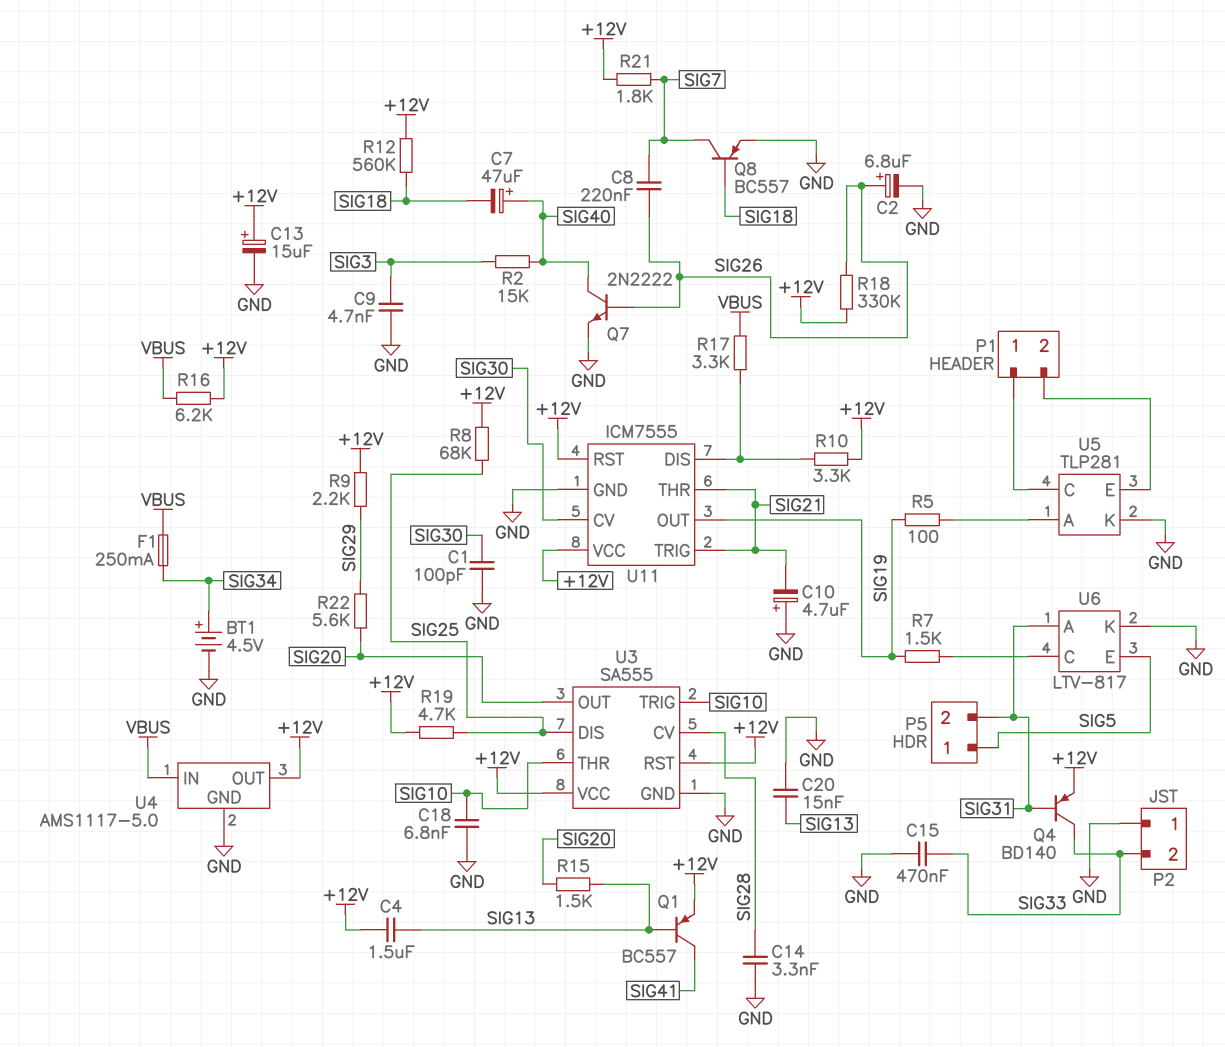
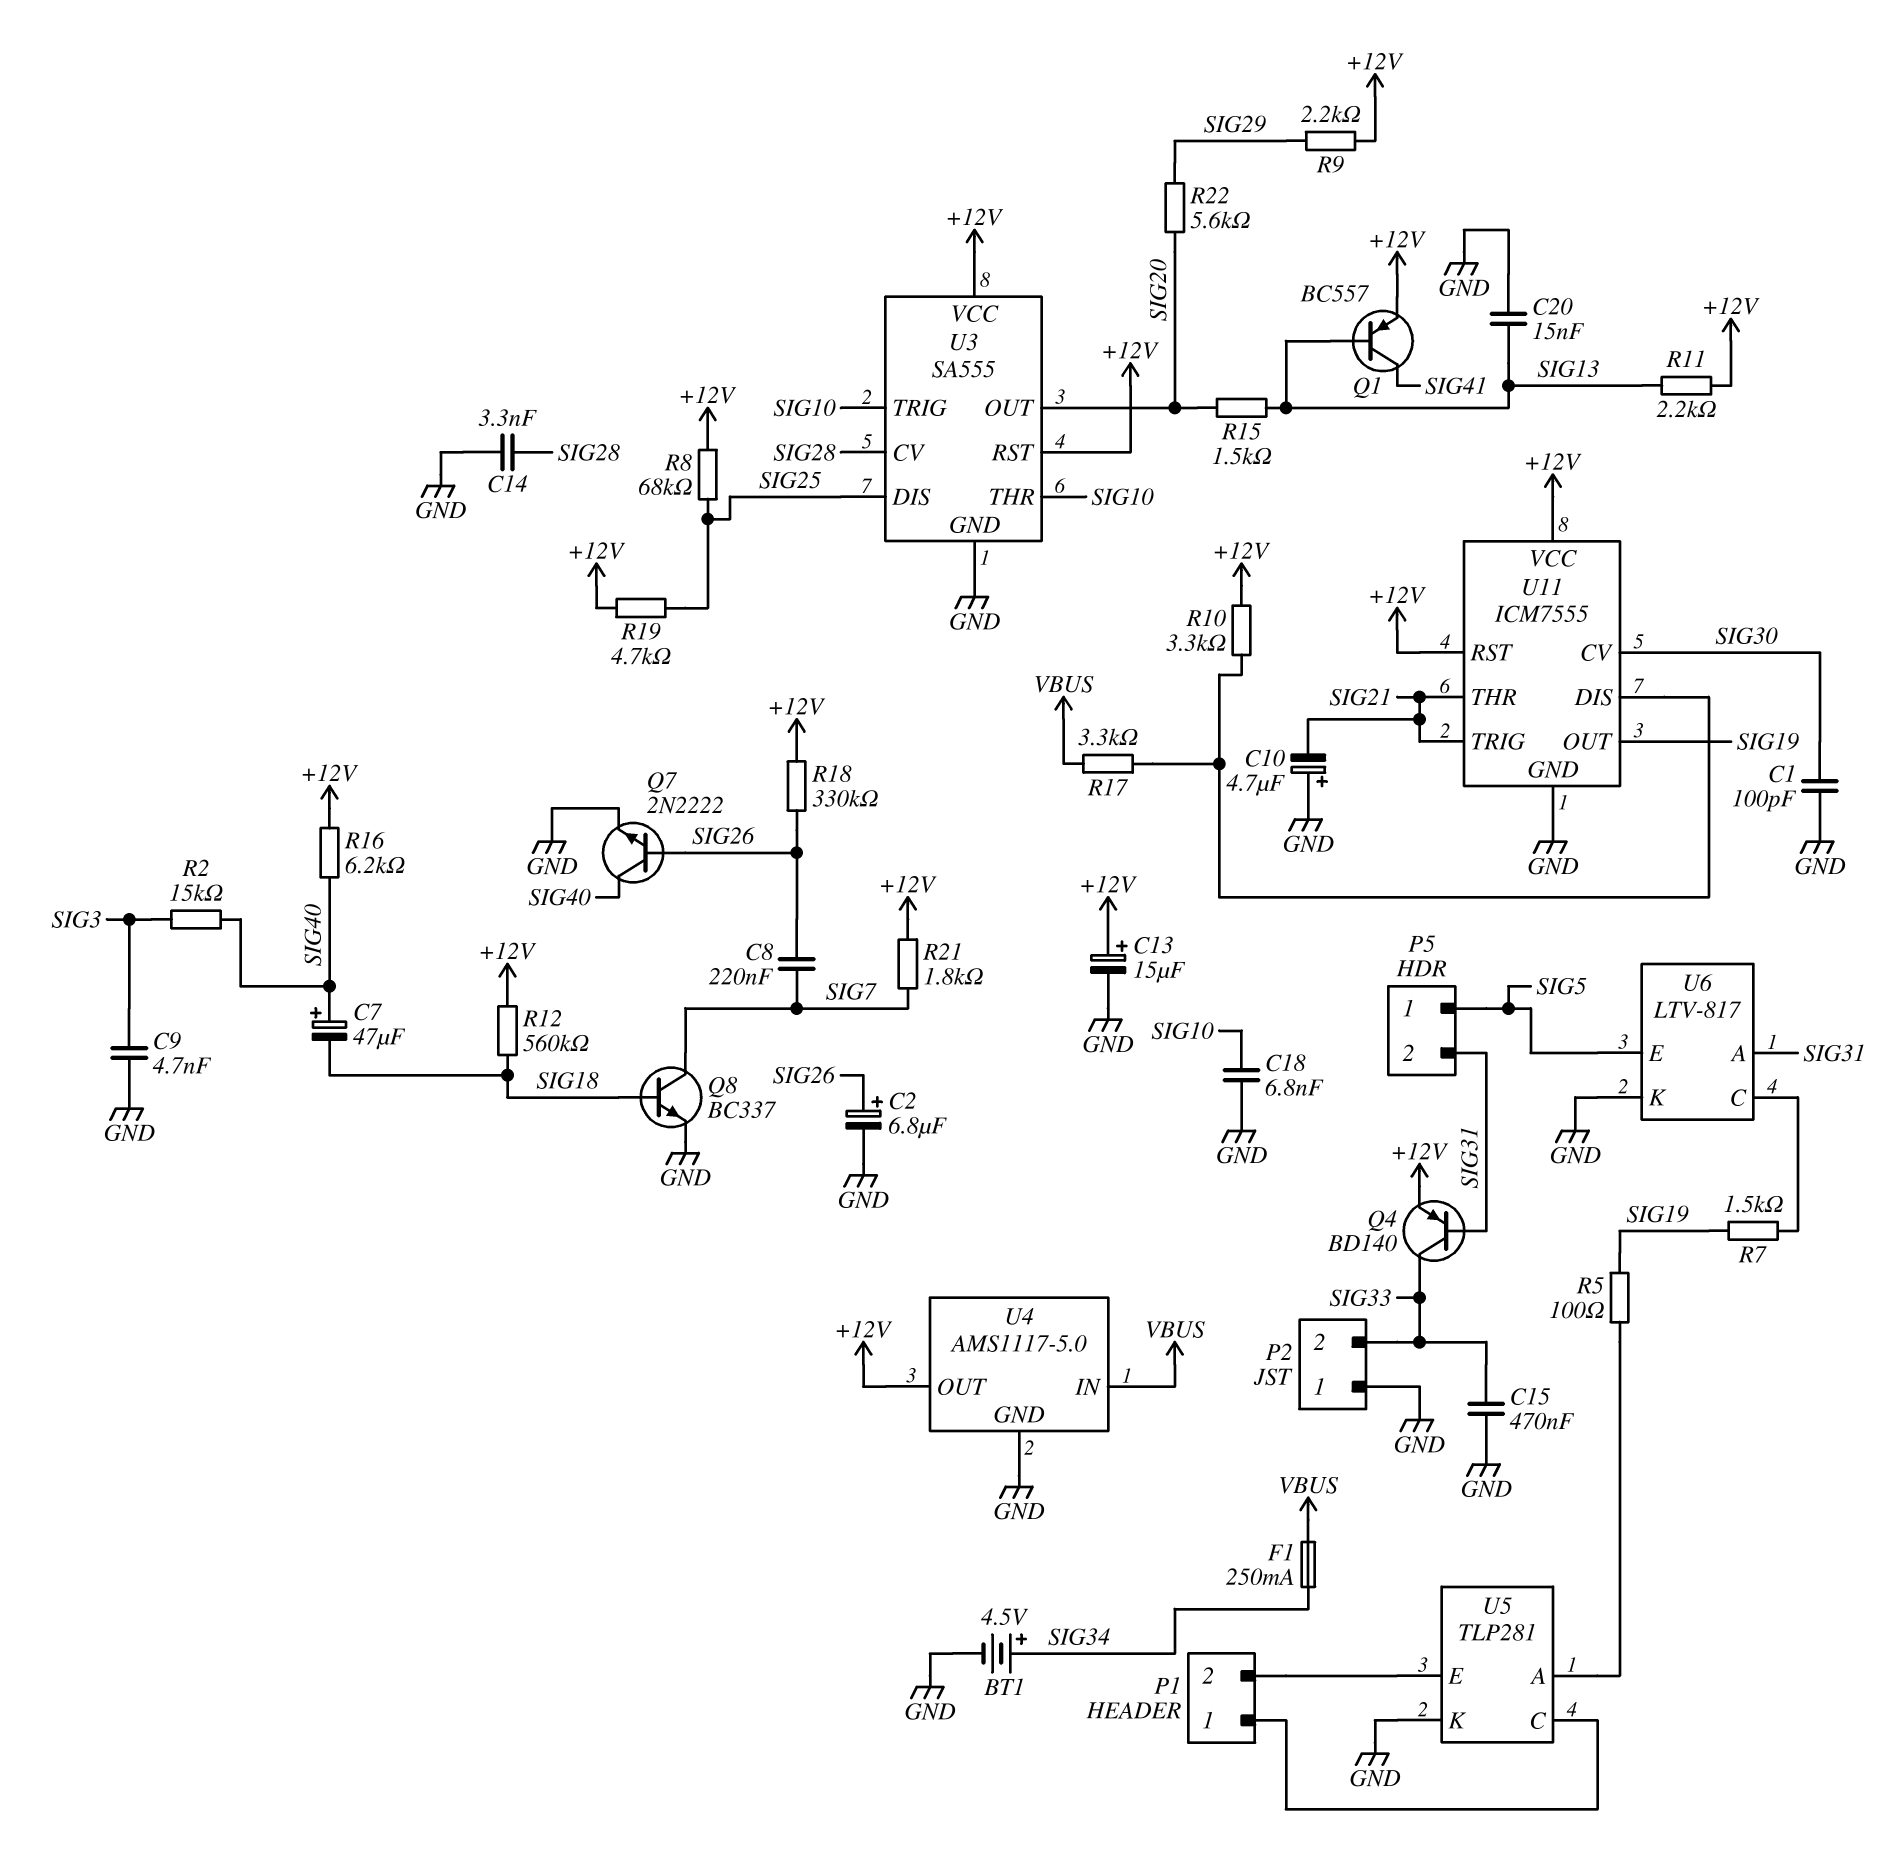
C4: 1.5uF (+12V, SIG13) -> none
Q8: PNP BC557 (B SIG18, C SIG7, E GND) -> NPN BC337 (B SIG18, C SIG7, E GND)
R11: none -> 2.2k (+12V, SIG13)
R16: 6.2k (+12V, VBUS) -> 6.2k (+12V, SIG40)

